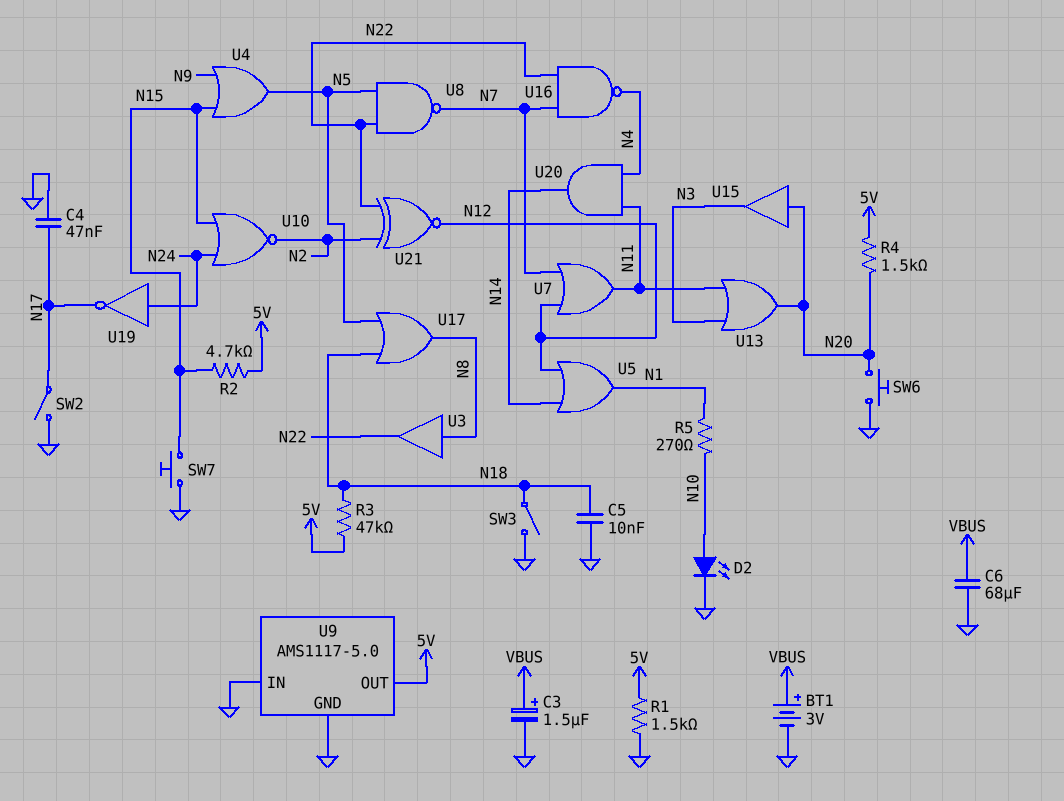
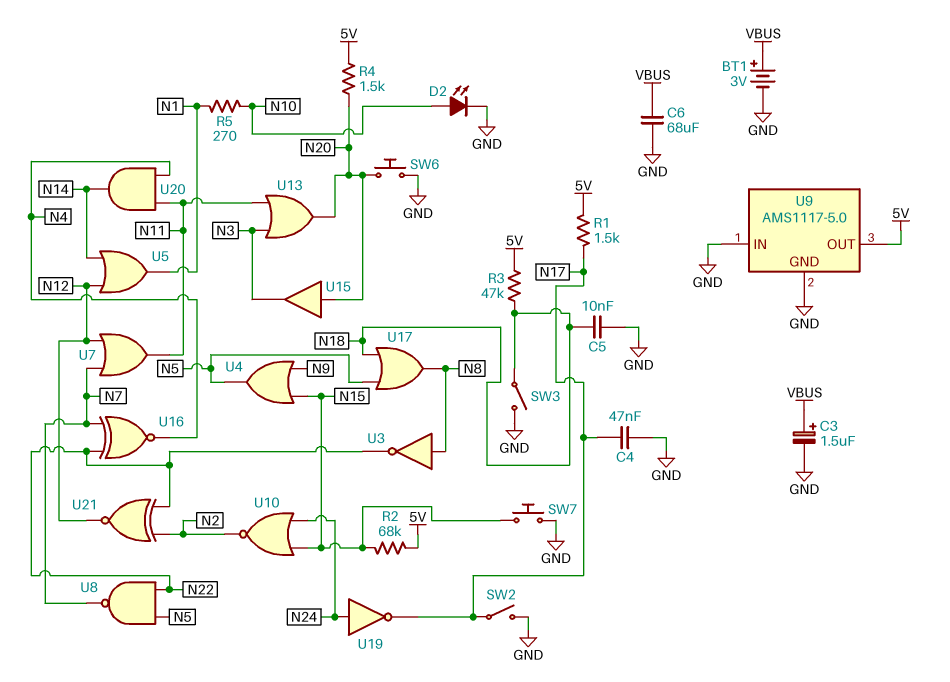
R1: 1.5k (5V, GND) -> 1.5k (5V, N17)
R2: 4.7k (5V, N15) -> 68k (5V, N15)
U3: buffer (in N8, out N22) -> NOT (in N8, out N22)
U16: NAND (in N7, in N22, out N4) -> XNOR (in N7, in N22, out N4)

